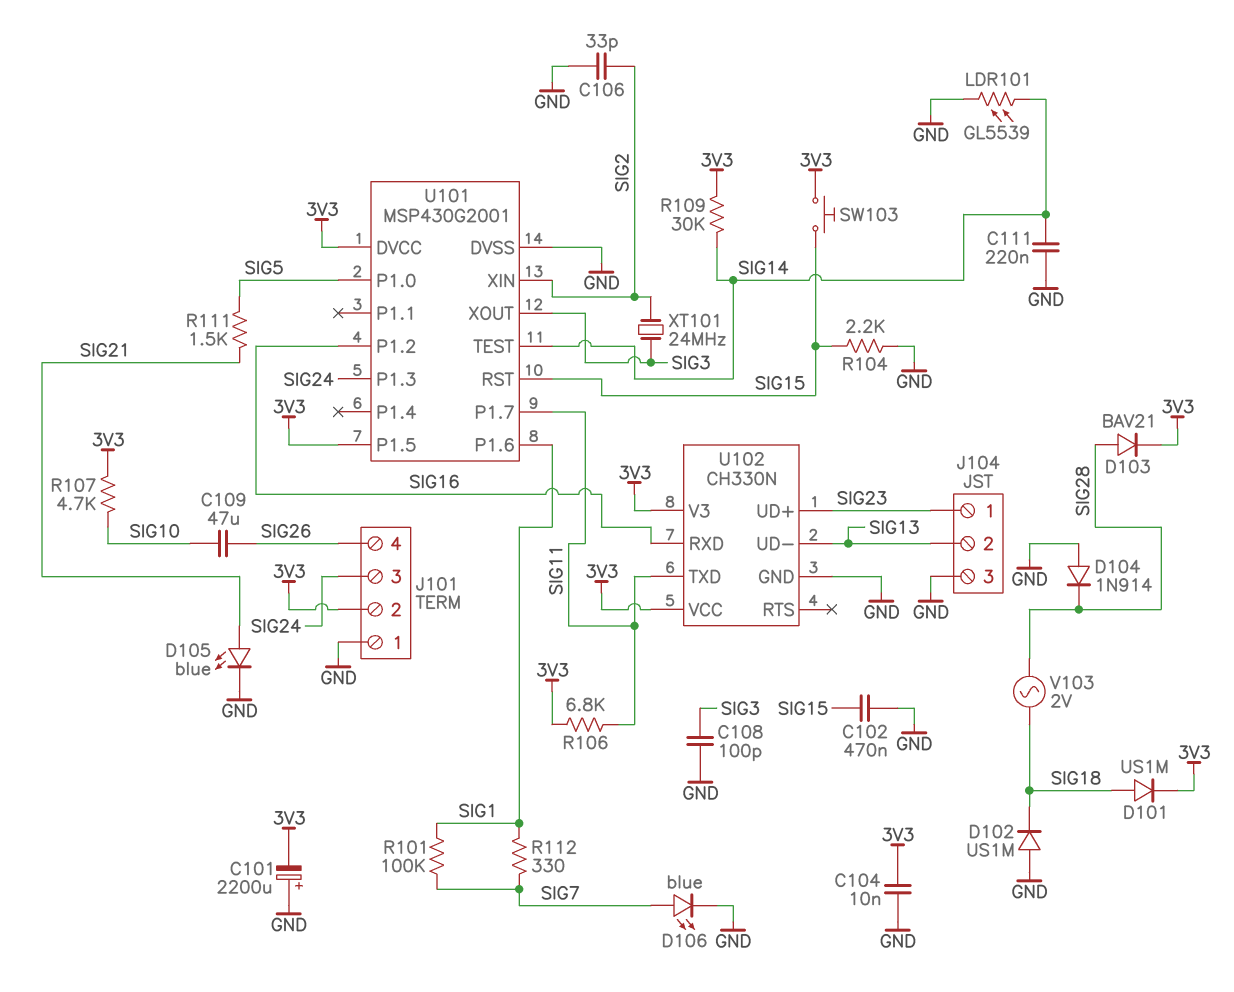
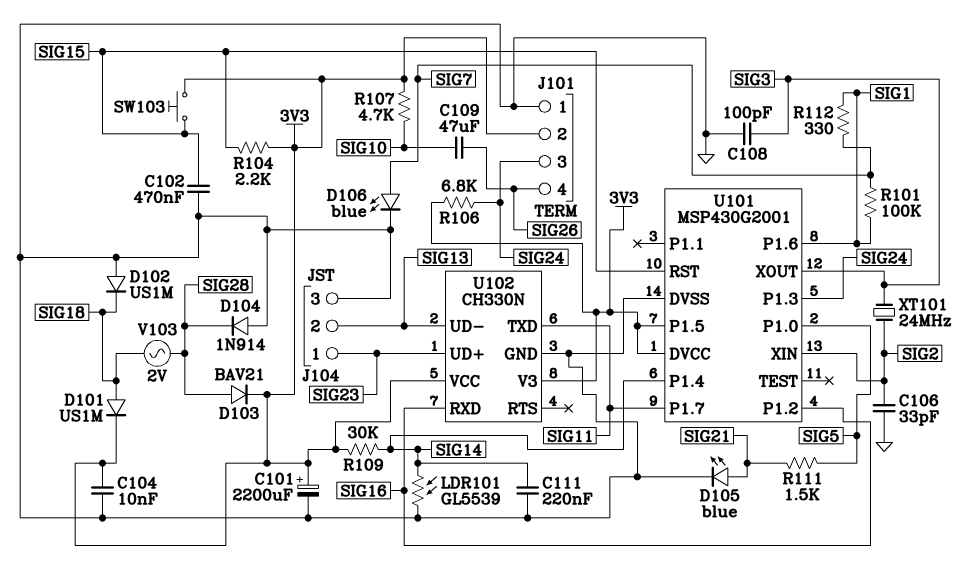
C101: 2200uF (plus GND, minus 3V3) -> 2200uF (plus 3V3, minus GND)
R104: 2.2k (GND, SIG15) -> 2.2k (3V3, SIG15)
R106: 6.8k (3V3, SIG11) -> 6.8k (3V3, SIG24)
U101 pin P1.4: none -> SIG14
U101 pin TEST: SIG14 -> none

